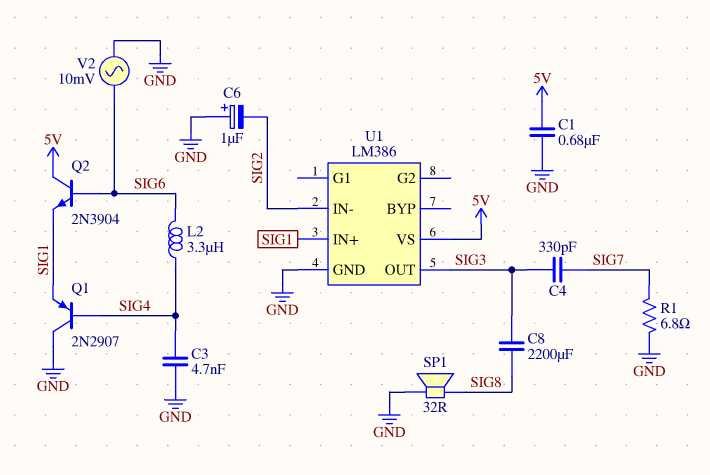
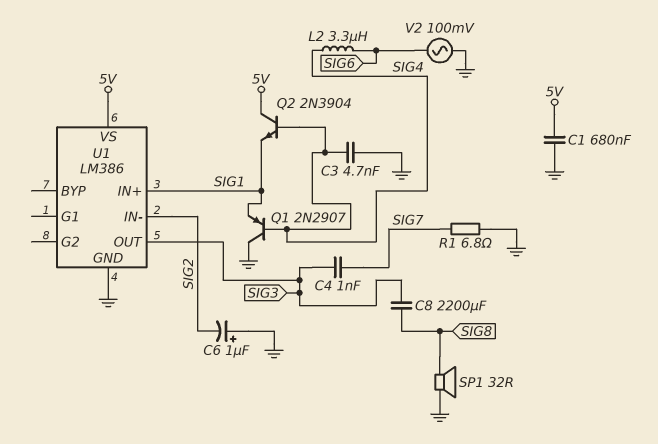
C4: 330pF (SIG3, SIG7) -> 1nF (SIG3, SIG7)
Q2: NPN 2N3904 (B SIG6, C 5V, E SIG1) -> NPN 2N3904 (B SIG4, C 5V, E SIG1)
V2: AC 10mV (GND, SIG6) -> AC 100mV (GND, SIG6)

